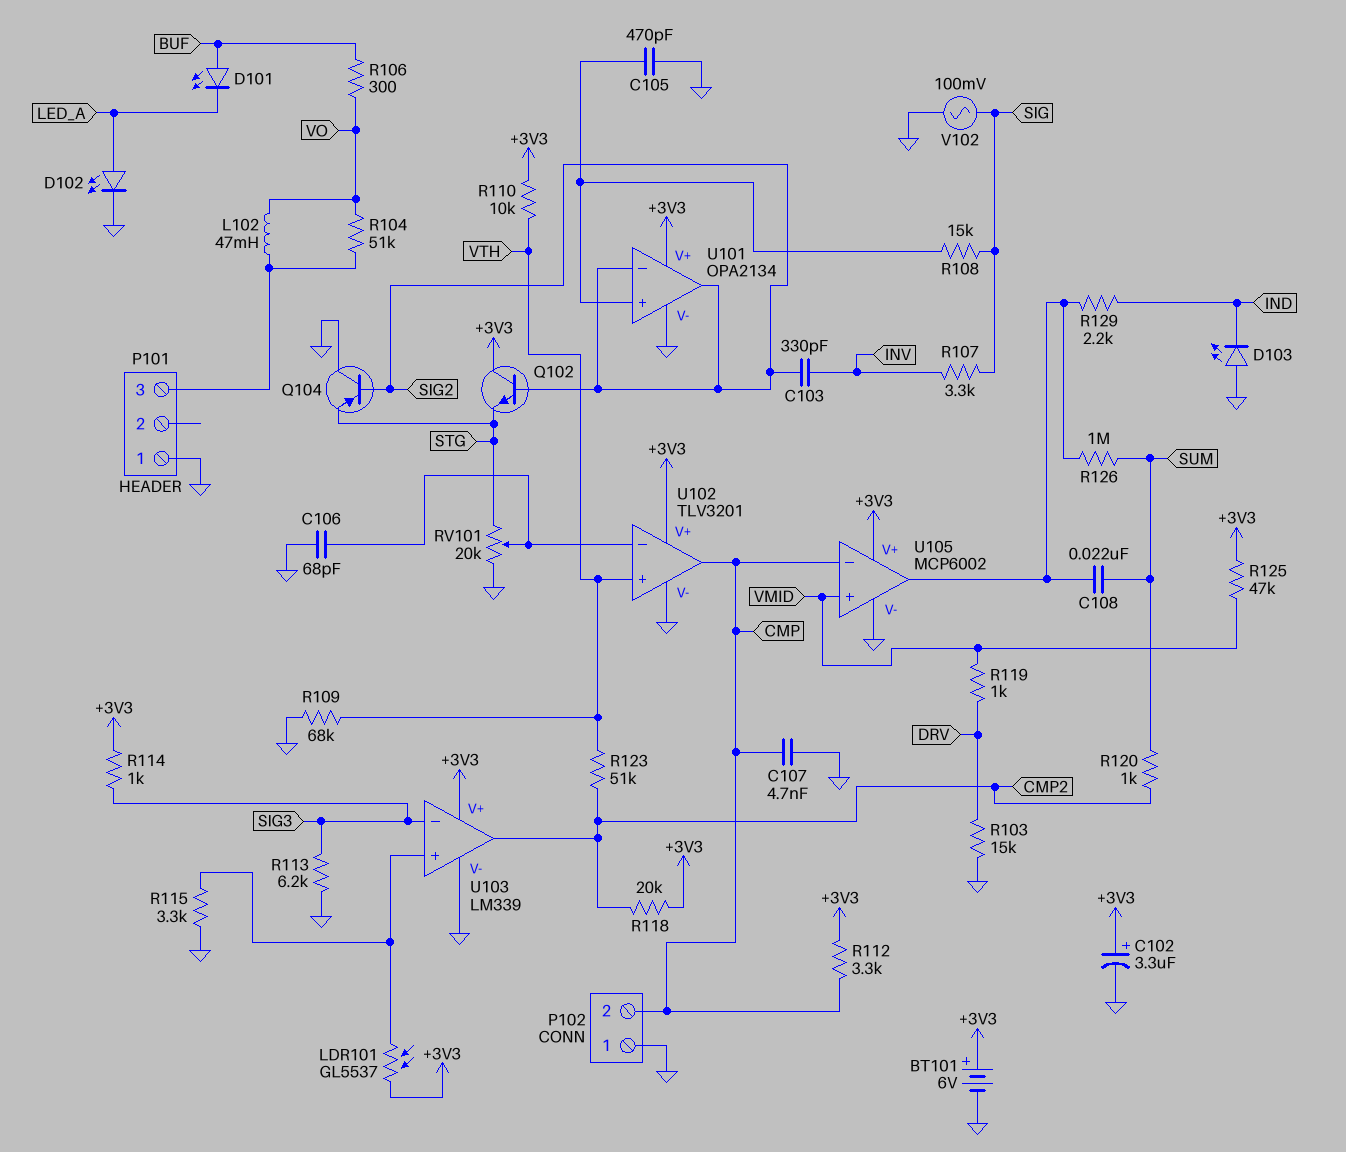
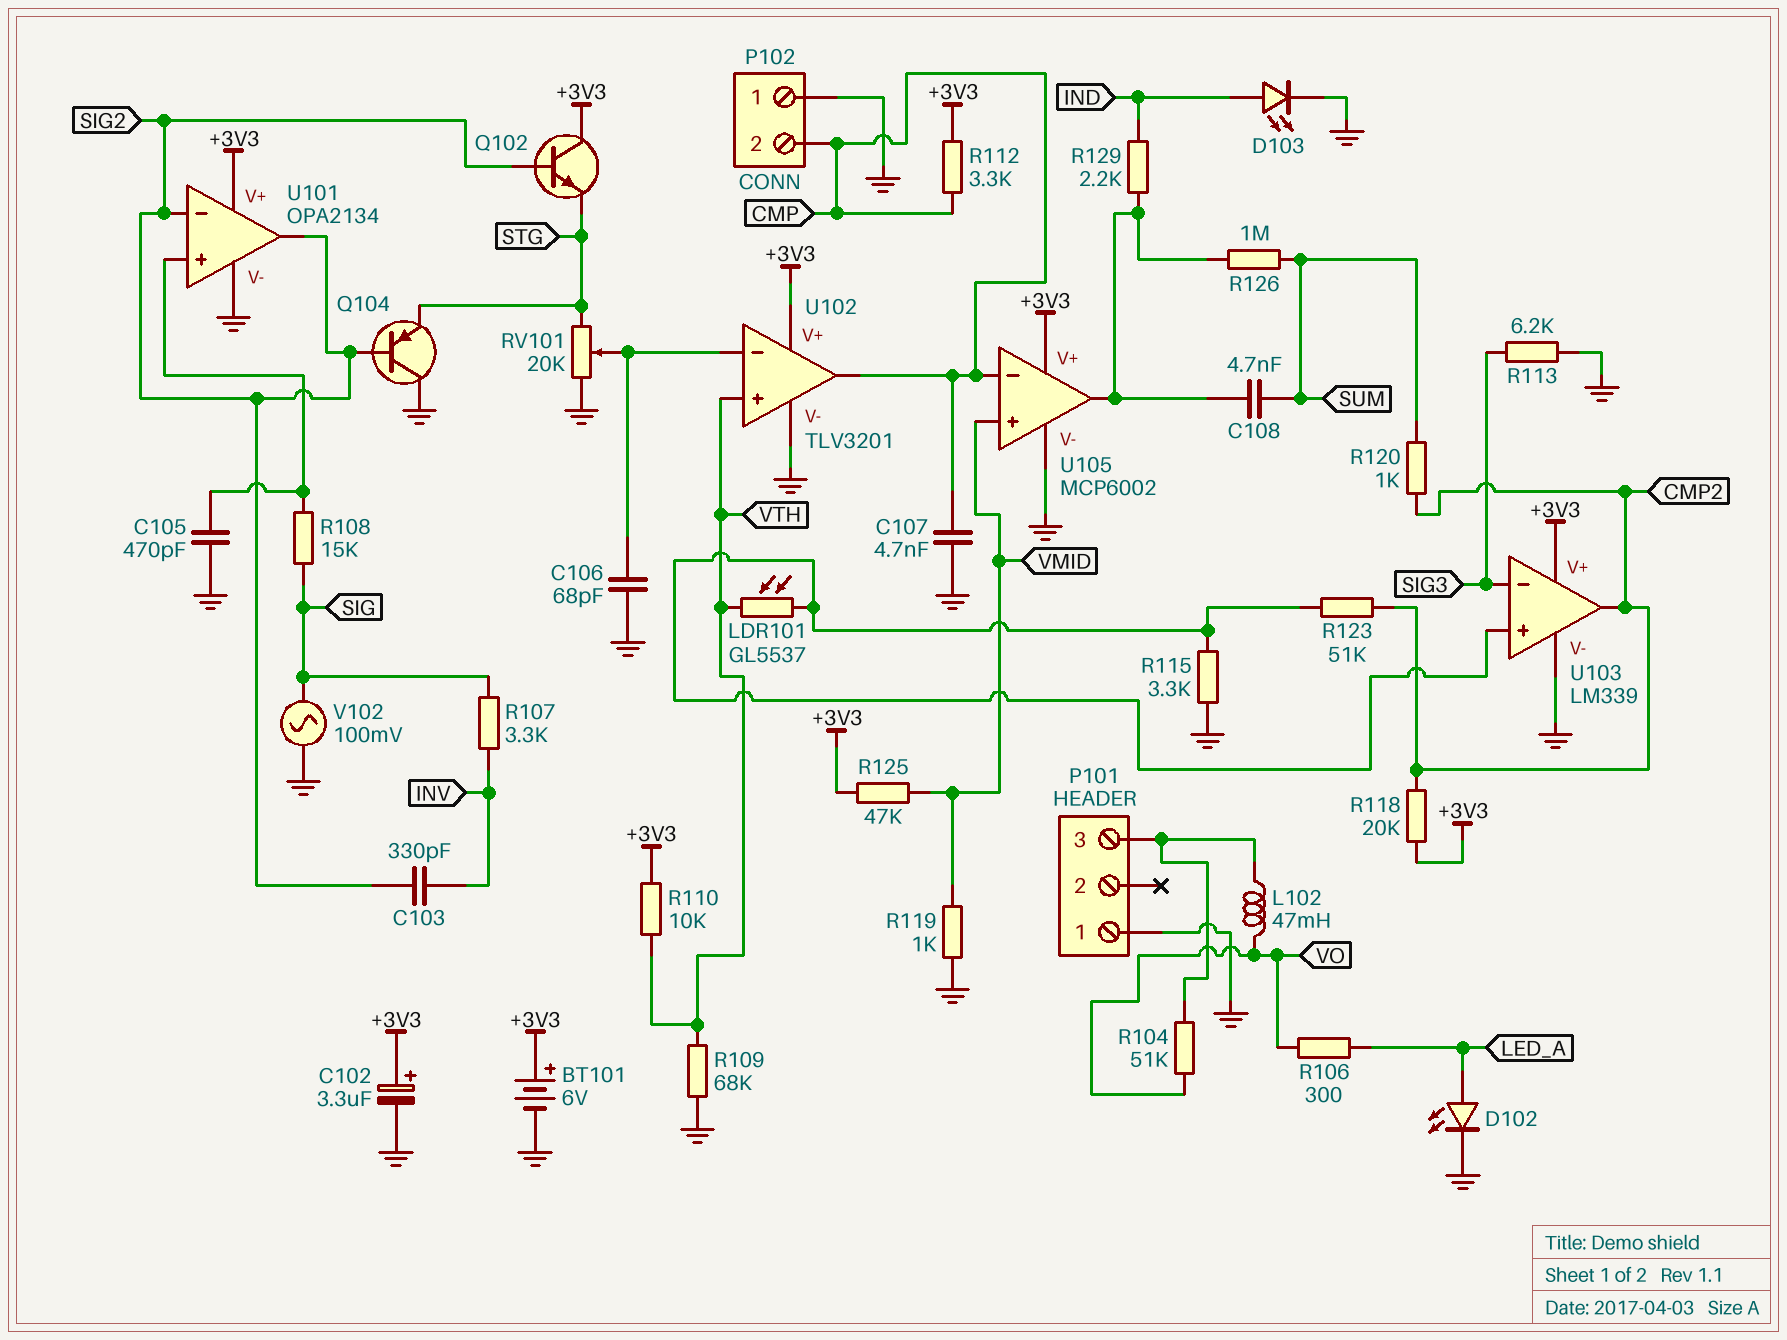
C108: 22nF (SUM, U105/out) -> 4.7nF (SUM, U105/out)
D101: LED (A BUF, K LED_A) -> none
D103: LED (A GND, K IND) -> LED (A IND, K GND)
LDR101: GL5537 (+3V3, U103/in+) -> GL5537 (U103/in+, VTH)
R103: 15k (DRV, GND) -> none
R106: 300 (BUF, VO) -> 300 (LED_A, VO)
R114: 1k (+3V3, SIG3) -> none
R119: 1k (DRV, VMID) -> 1k (GND, VMID)
R123: 51k (CMP2, VTH) -> 51k (CMP2, U103/in+)

